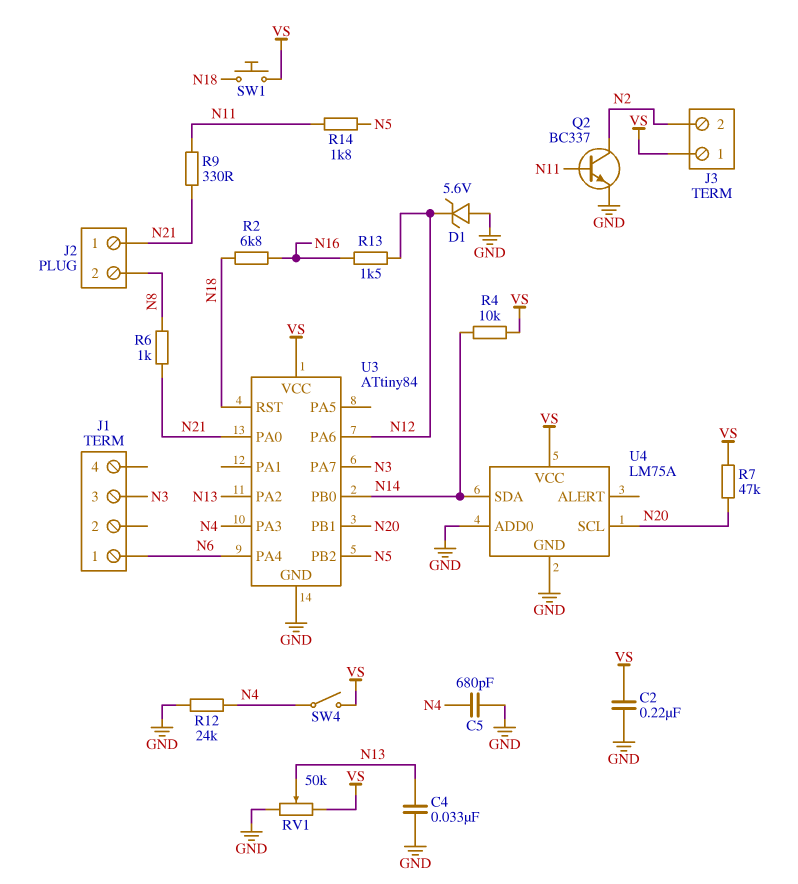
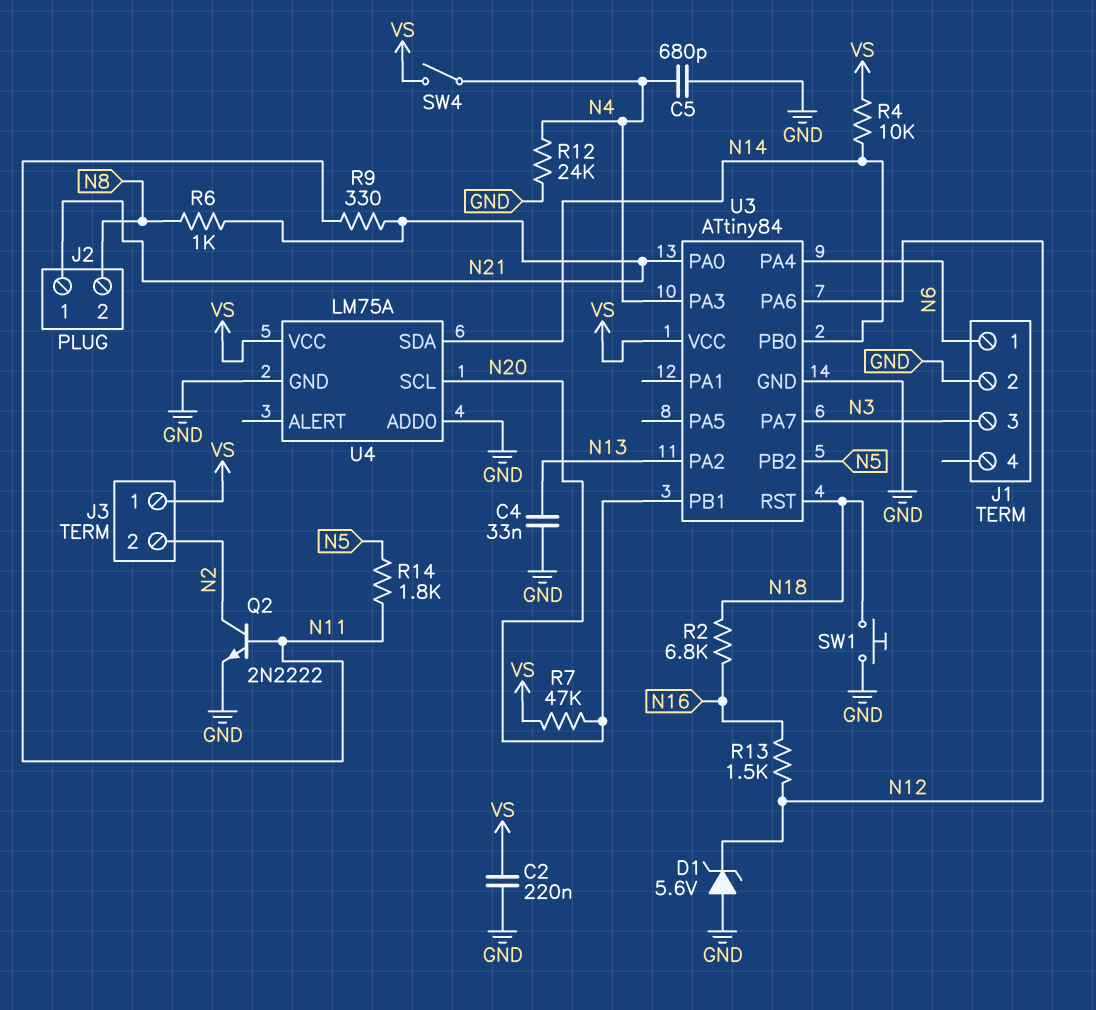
J1 pin 2: none -> GND
Q2: NPN BC337 (B N11, C N2, E GND) -> NPN 2N2222 (B N11, C N2, E GND)
RV1: 50k (GND, VS, wiper N13) -> none
SW1: button (N18, VS) -> button (GND, N18)

